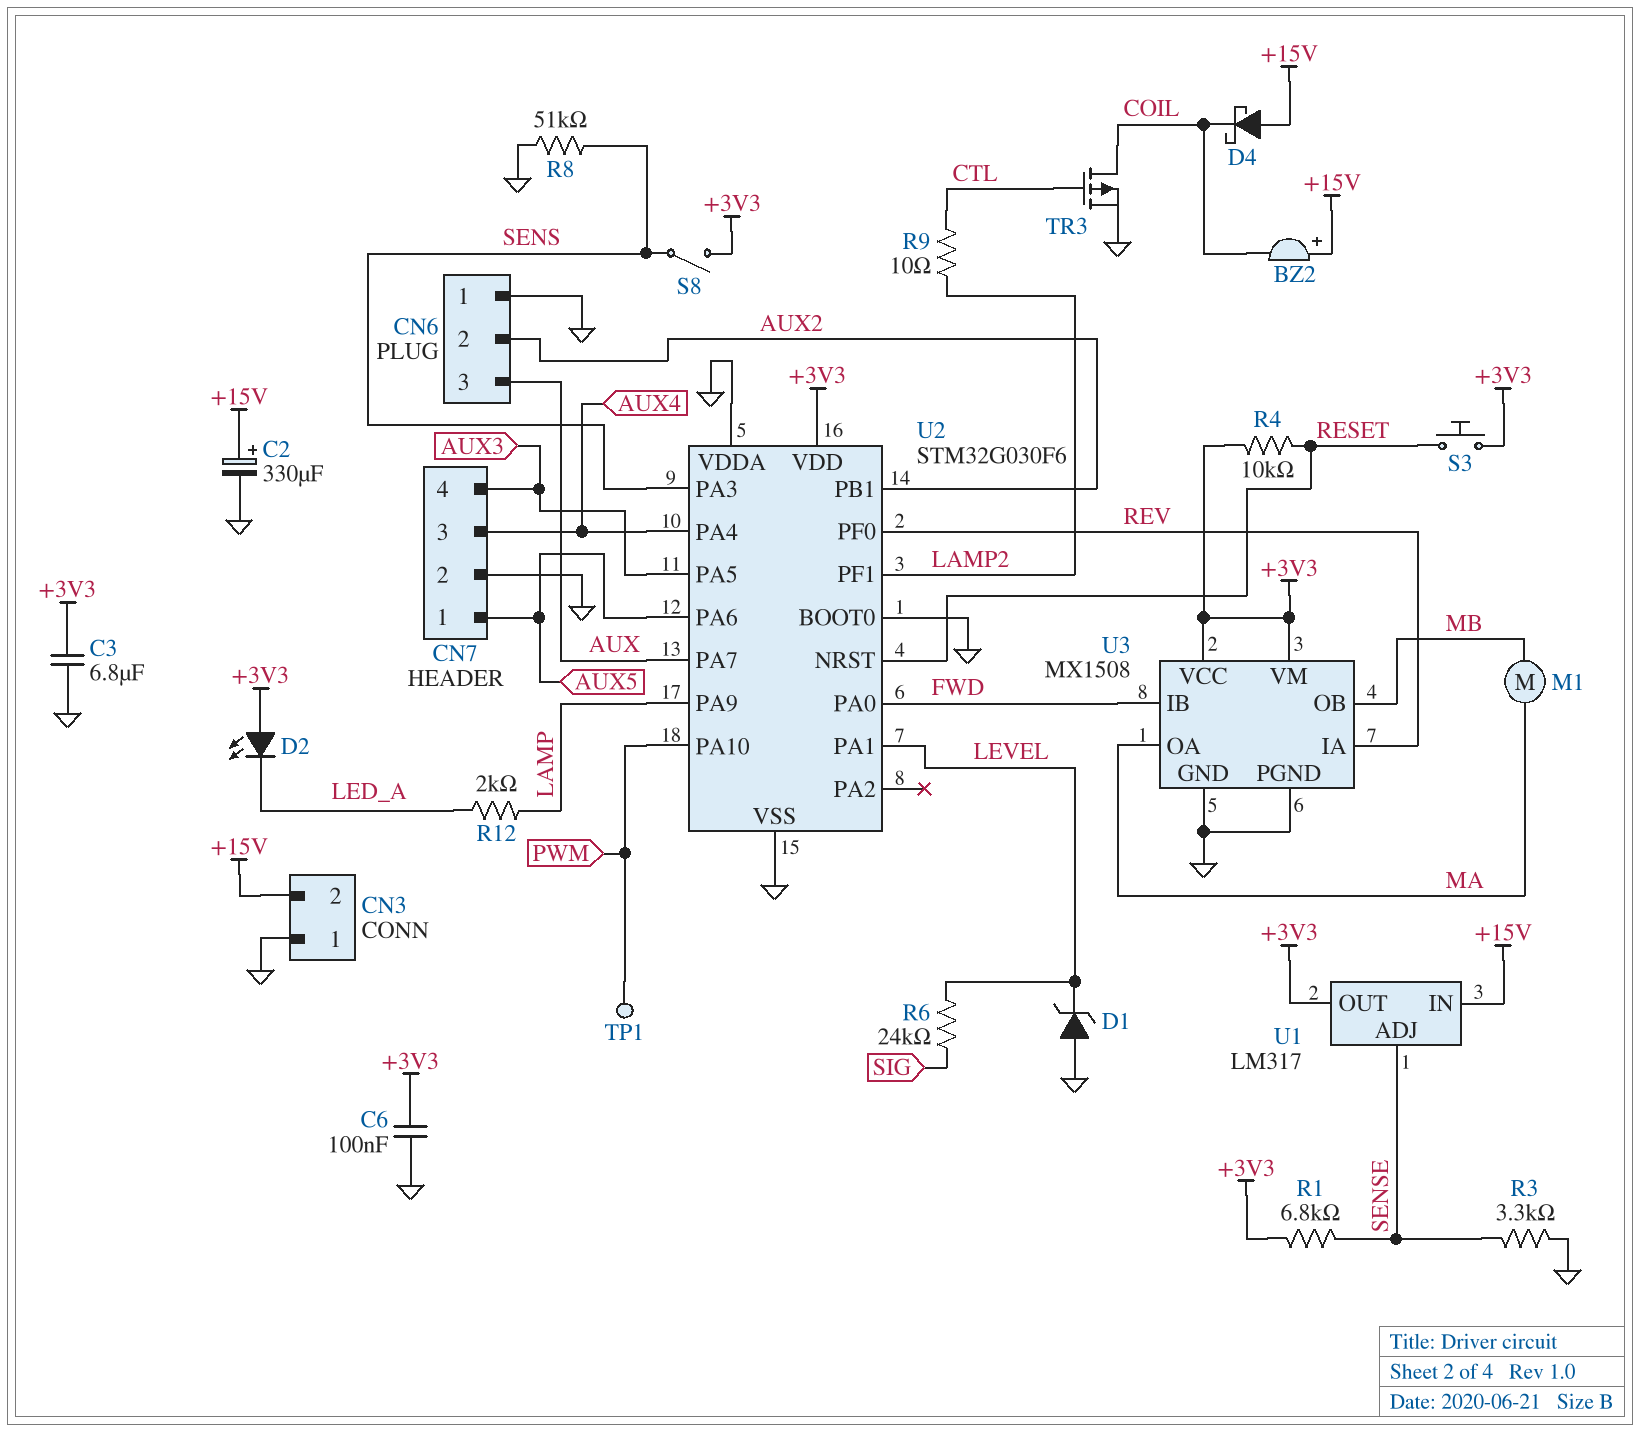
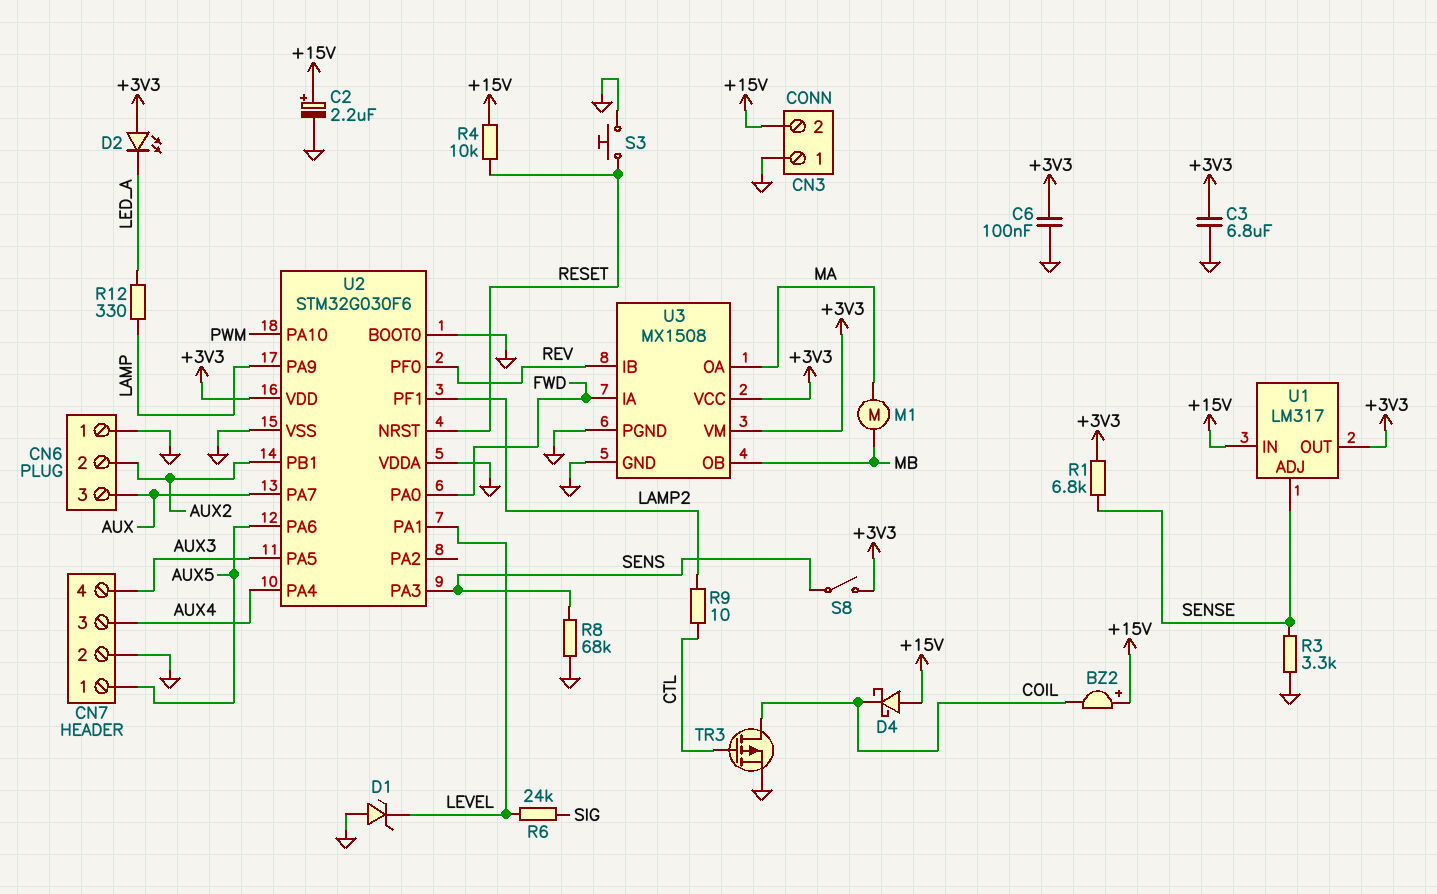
C2: 330uF (plus +15V, minus GND) -> 2.2uF (plus +15V, minus GND)
R4: 10k (+3V3, RESET) -> 10k (+15V, RESET)
R8: 51k (GND, SENS) -> 68k (GND, SENS)
R12: 2k (LAMP, LED_A) -> 330 (LAMP, LED_A)
S3: button (+3V3, RESET) -> button (GND, RESET)
TP1: test point (PWM) -> none
U3 pin IA: REV -> FWD
U3 pin IB: FWD -> REV

